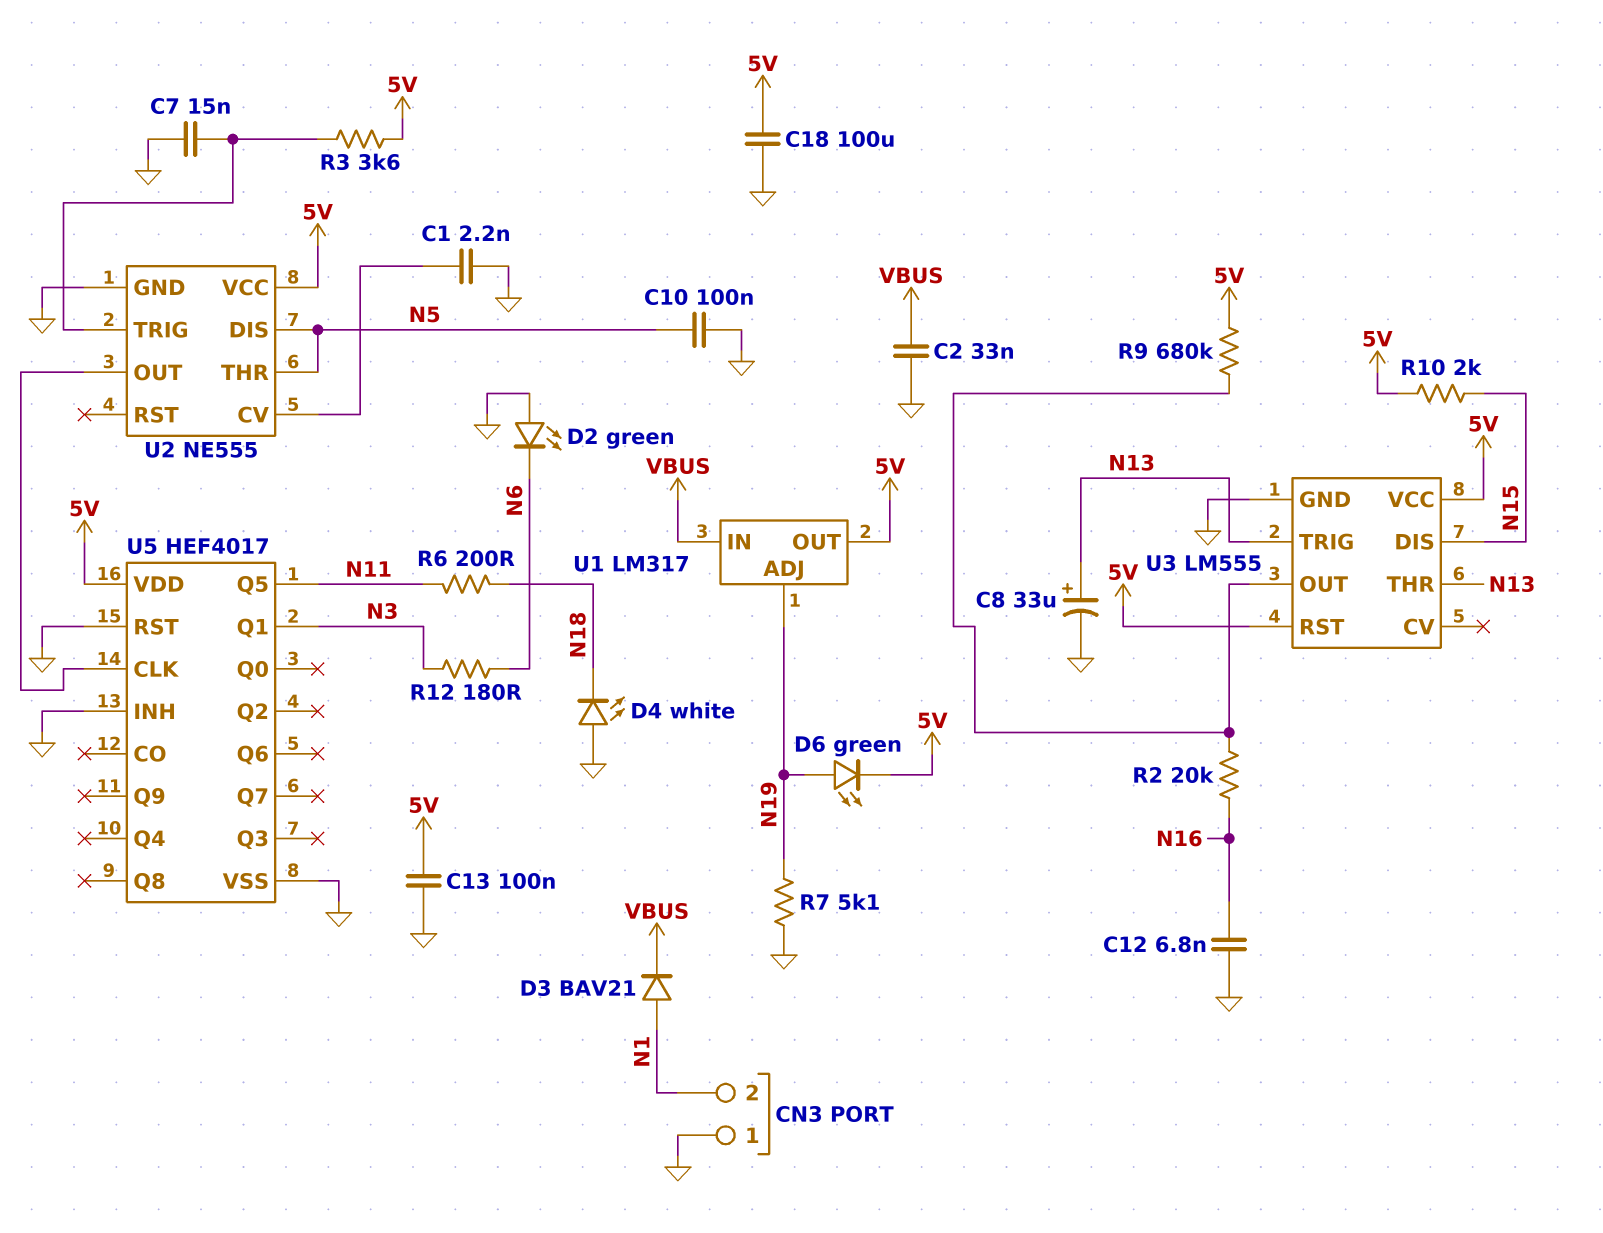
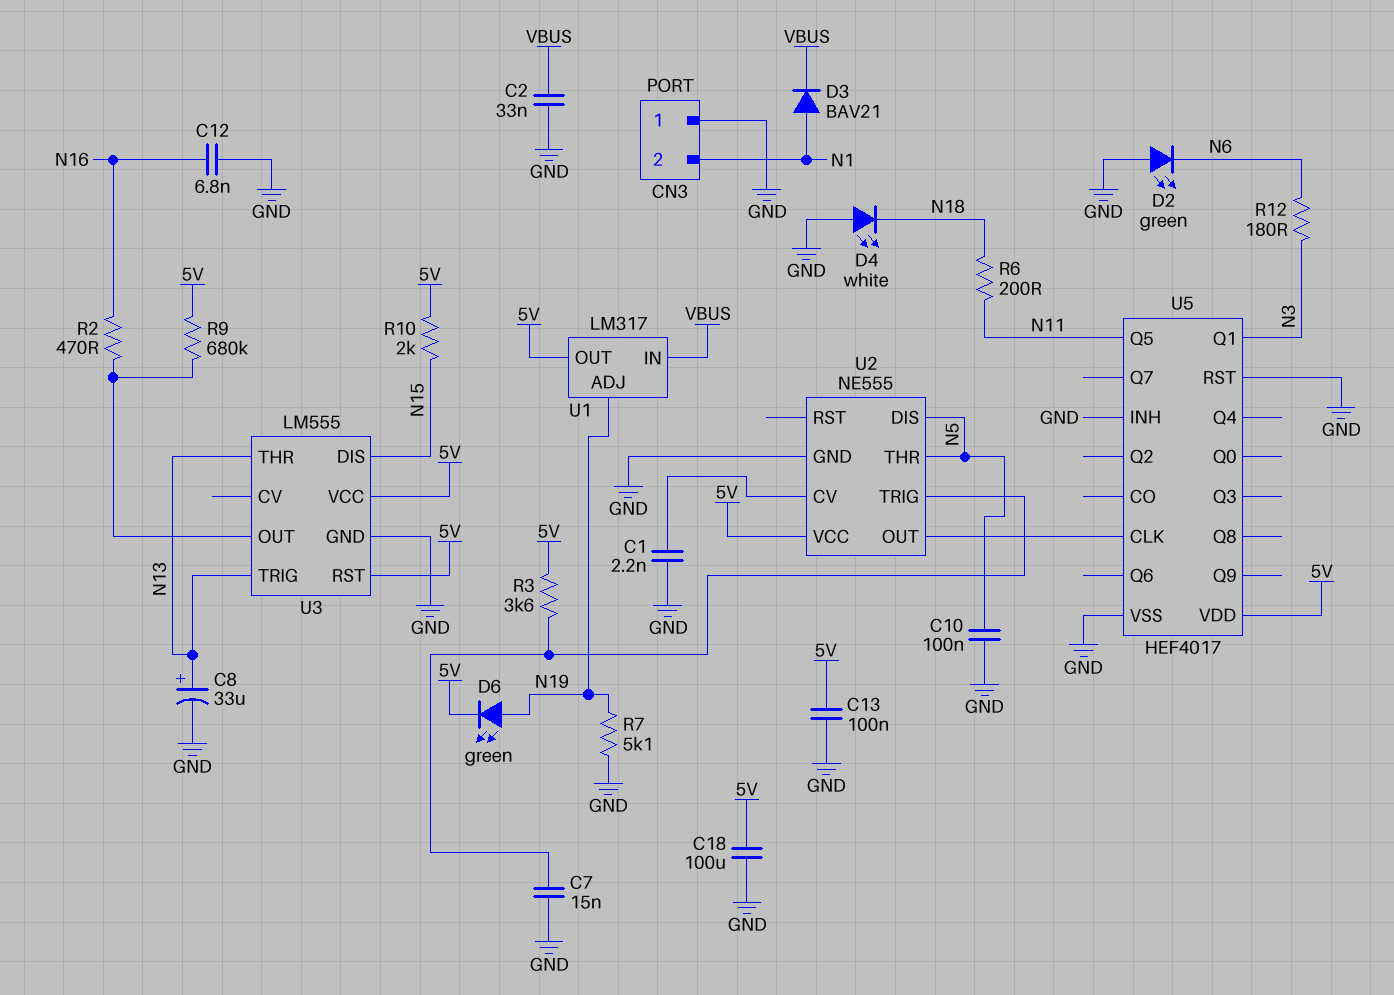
R2: 20k (N16, U3/OUT) -> 470 (N16, U3/OUT)

